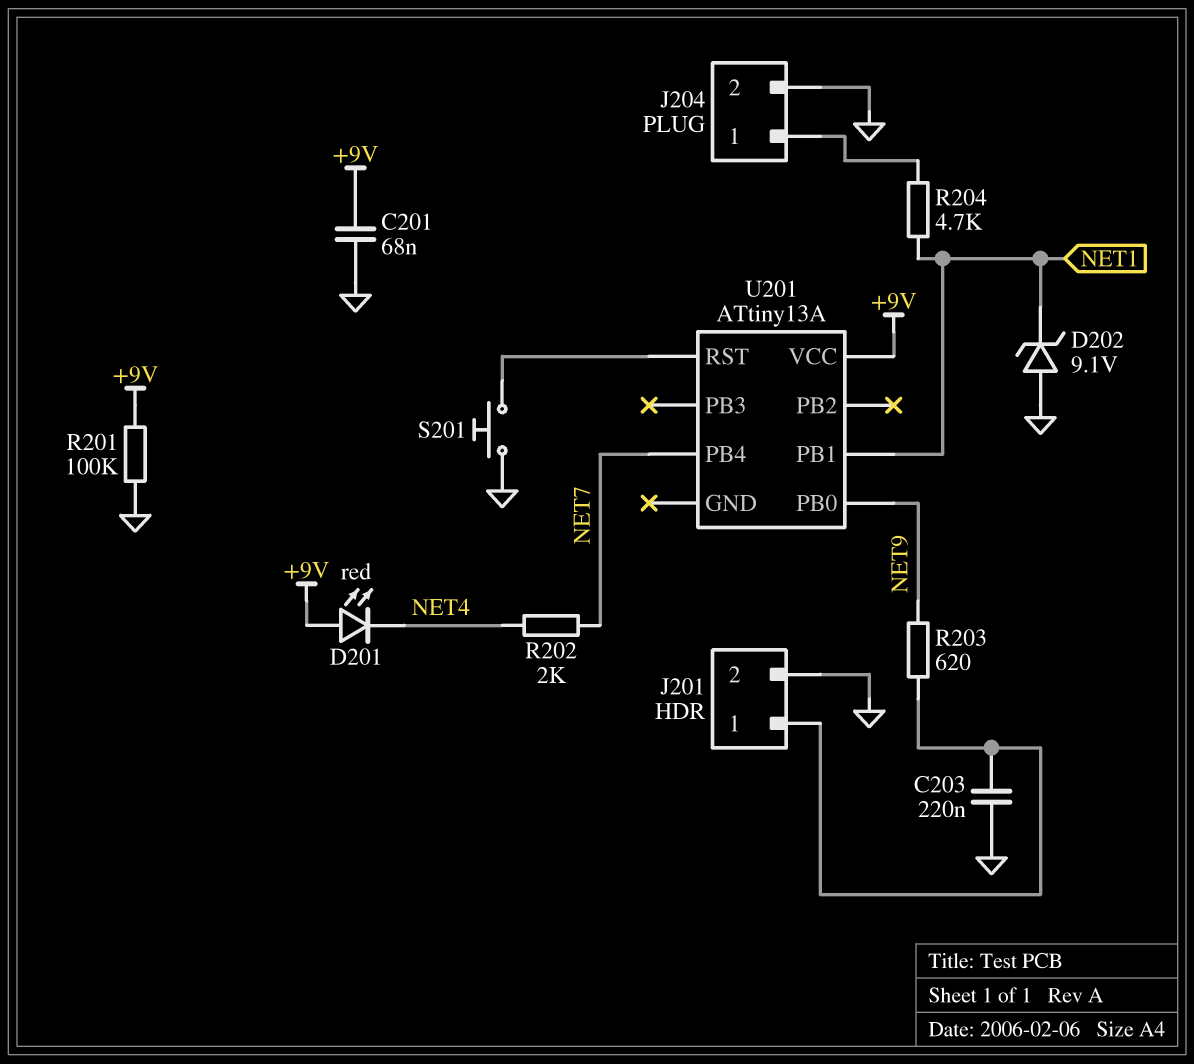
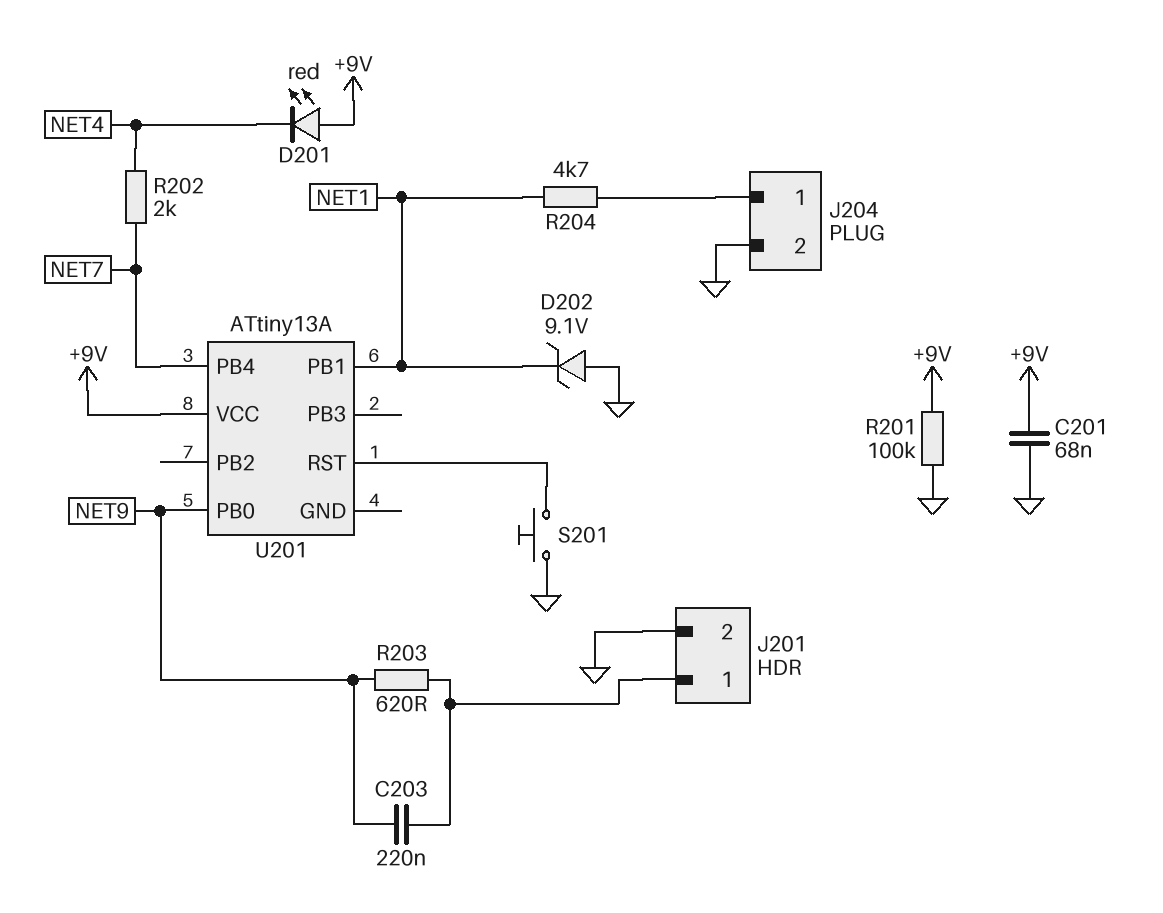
C203: 220nF (GND, J201/1) -> 220nF (J201/1, NET9)

